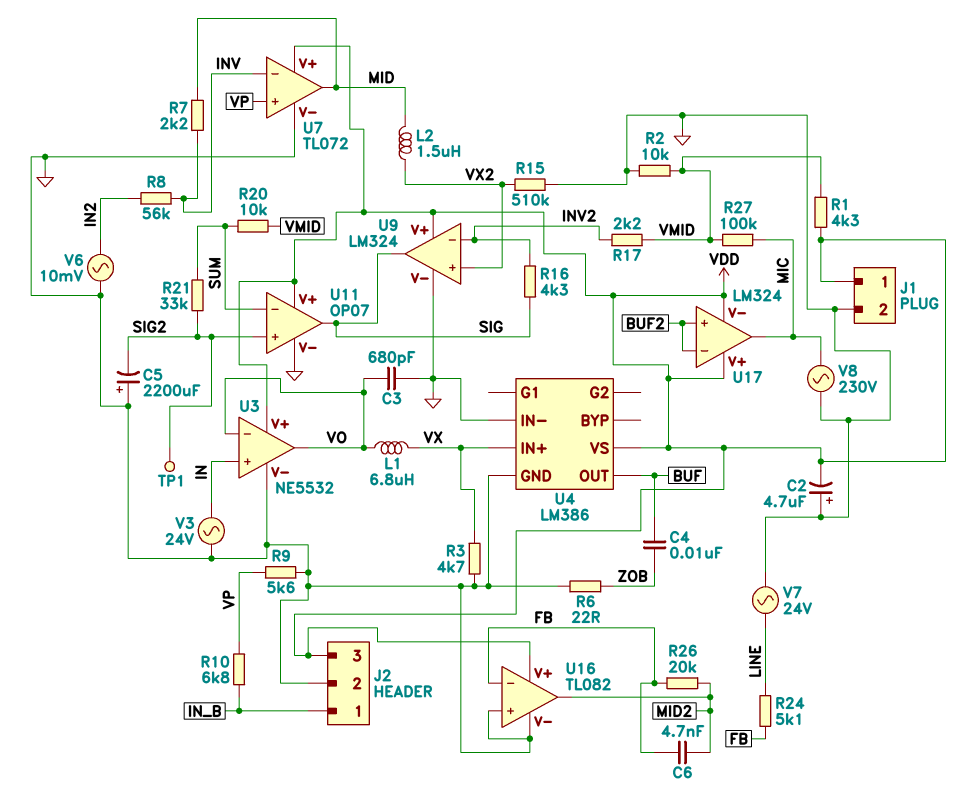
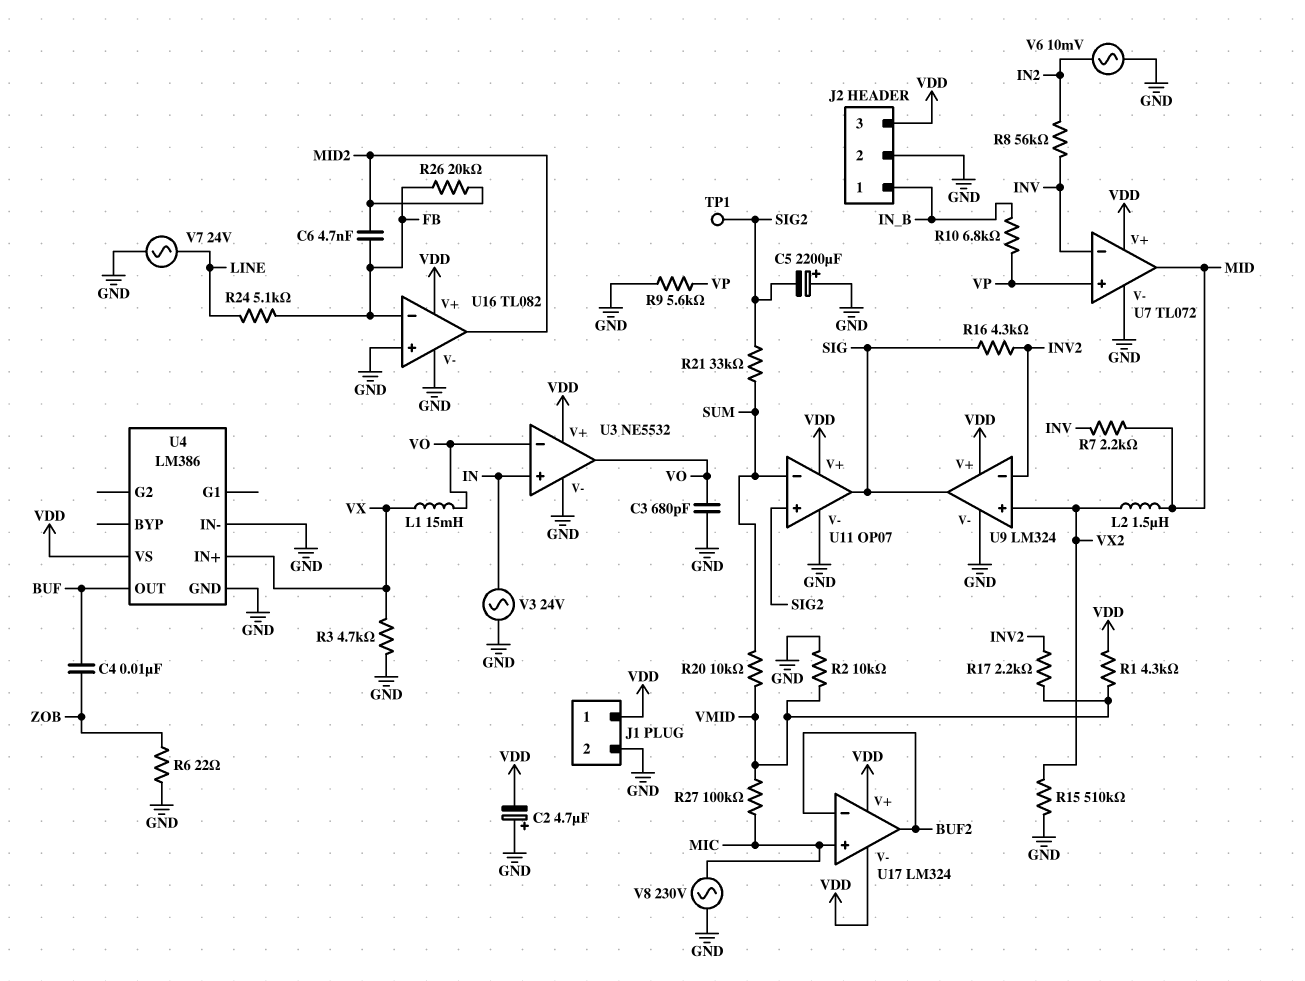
L1: 6.8uH (VO, VX) -> 15mH (VO, VX)
U17 pin in+: BUF2 -> MIC
U17 pin out: MIC -> BUF2

